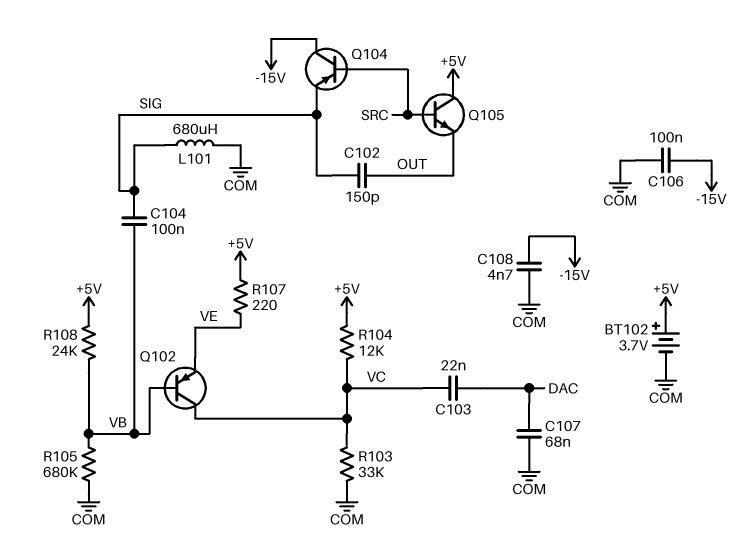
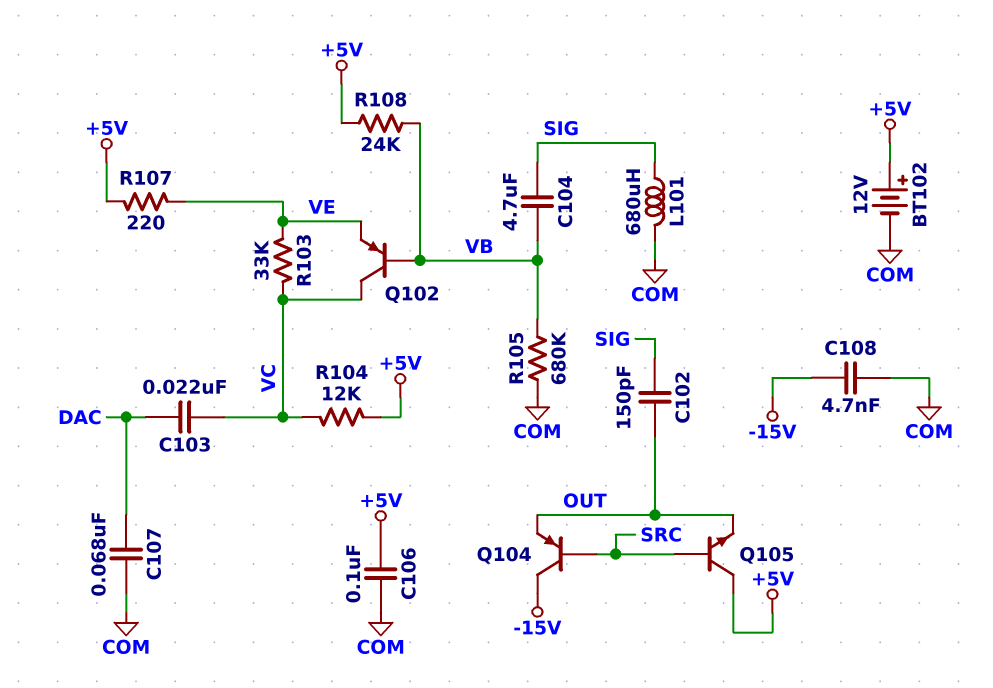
BT102: 3.7V (plus +5V, minus COM) -> 12V (plus +5V, minus COM)
C104: 100nF (SIG, VB) -> 4.7uF (SIG, VB)
C106: 100nF (-15V, COM) -> 100nF (+5V, COM)
Q104: PNP (B SRC, C -15V, E SIG) -> PNP (B SRC, C -15V, E OUT)
R103: 33k (COM, VC) -> 33k (VC, VE)

